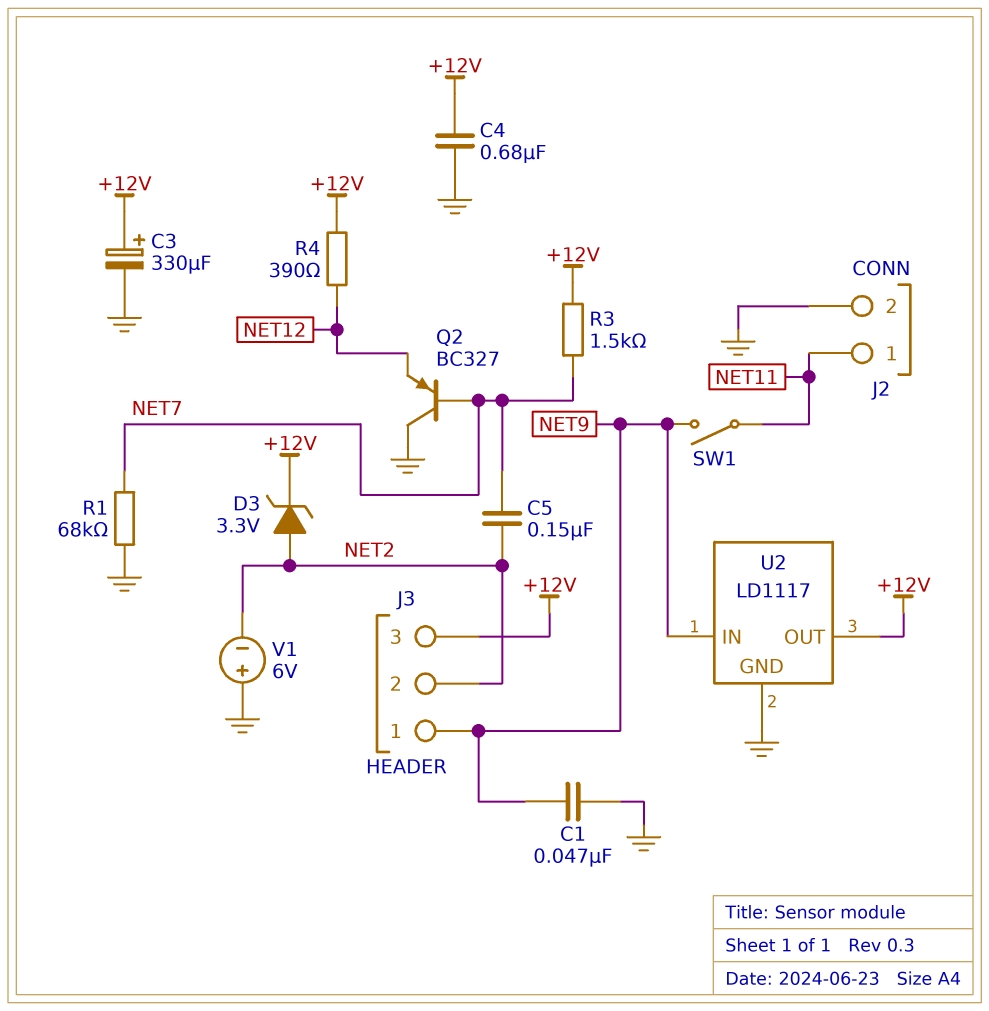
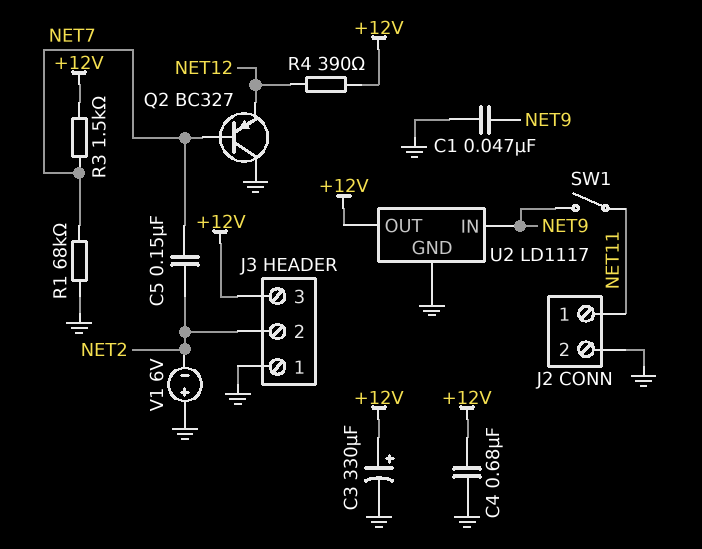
D3: zener 3.3V (A NET2, K +12V) -> none
J3 pin 1: NET9 -> GND

